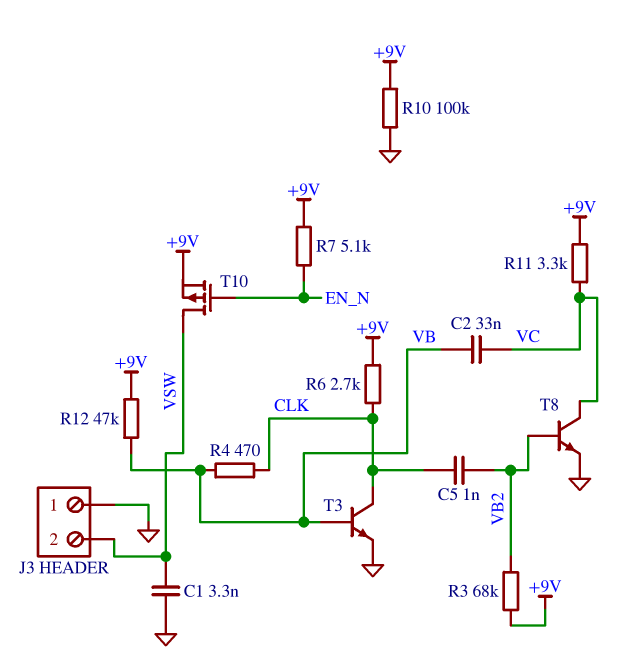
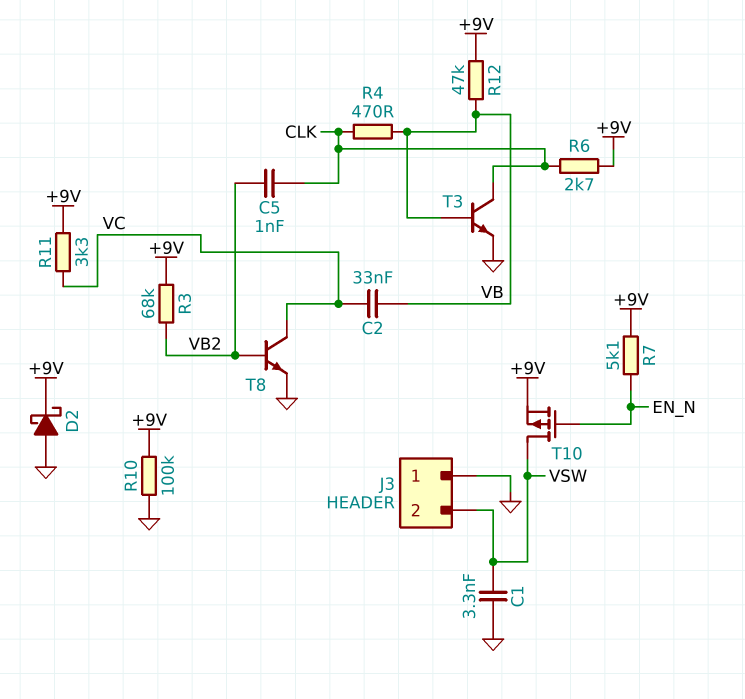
D2: none -> schottky (A GND, K +9V)

